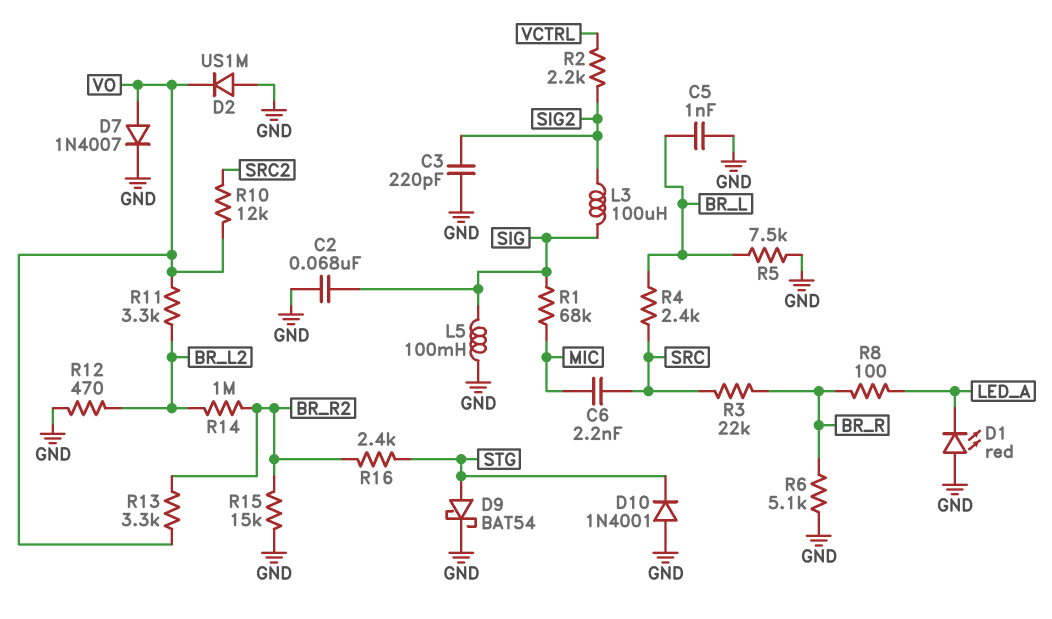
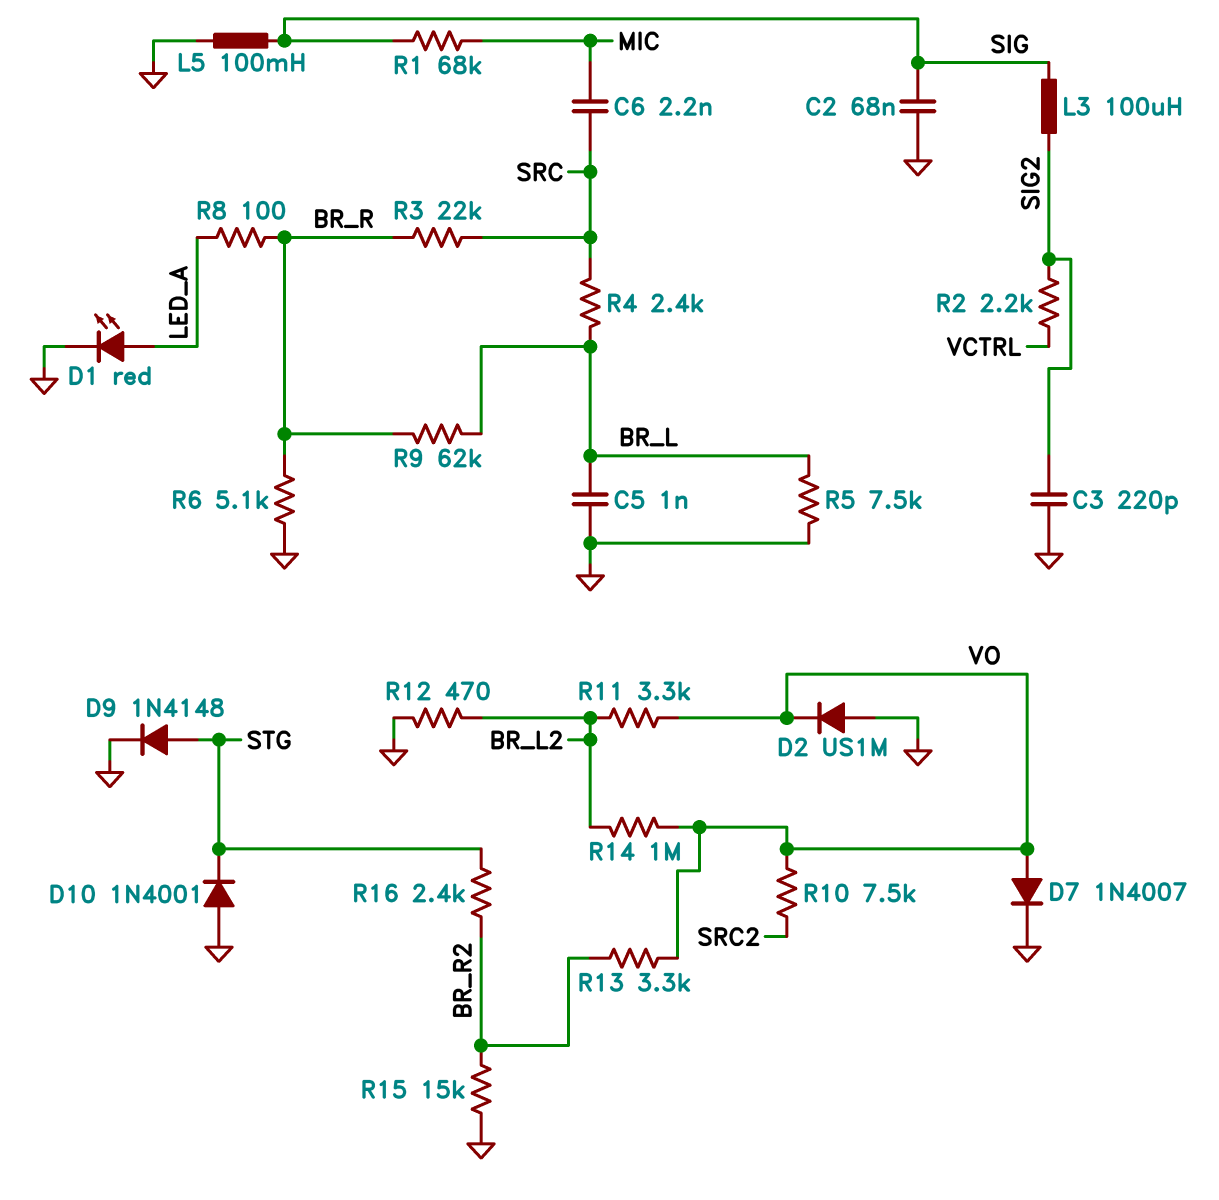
D1: LED red (A GND, K LED_A) -> LED red (A LED_A, K GND)
D9: schottky BAT54 (A STG, K GND) -> diode 1N4148 (A STG, K GND)
R9: none -> 62k (BR_L, BR_R)
R10: 12k (SRC2, VO) -> 7.5k (SRC2, VO)
R14: 1M (BR_L2, BR_R2) -> 1M (BR_L2, VO)

